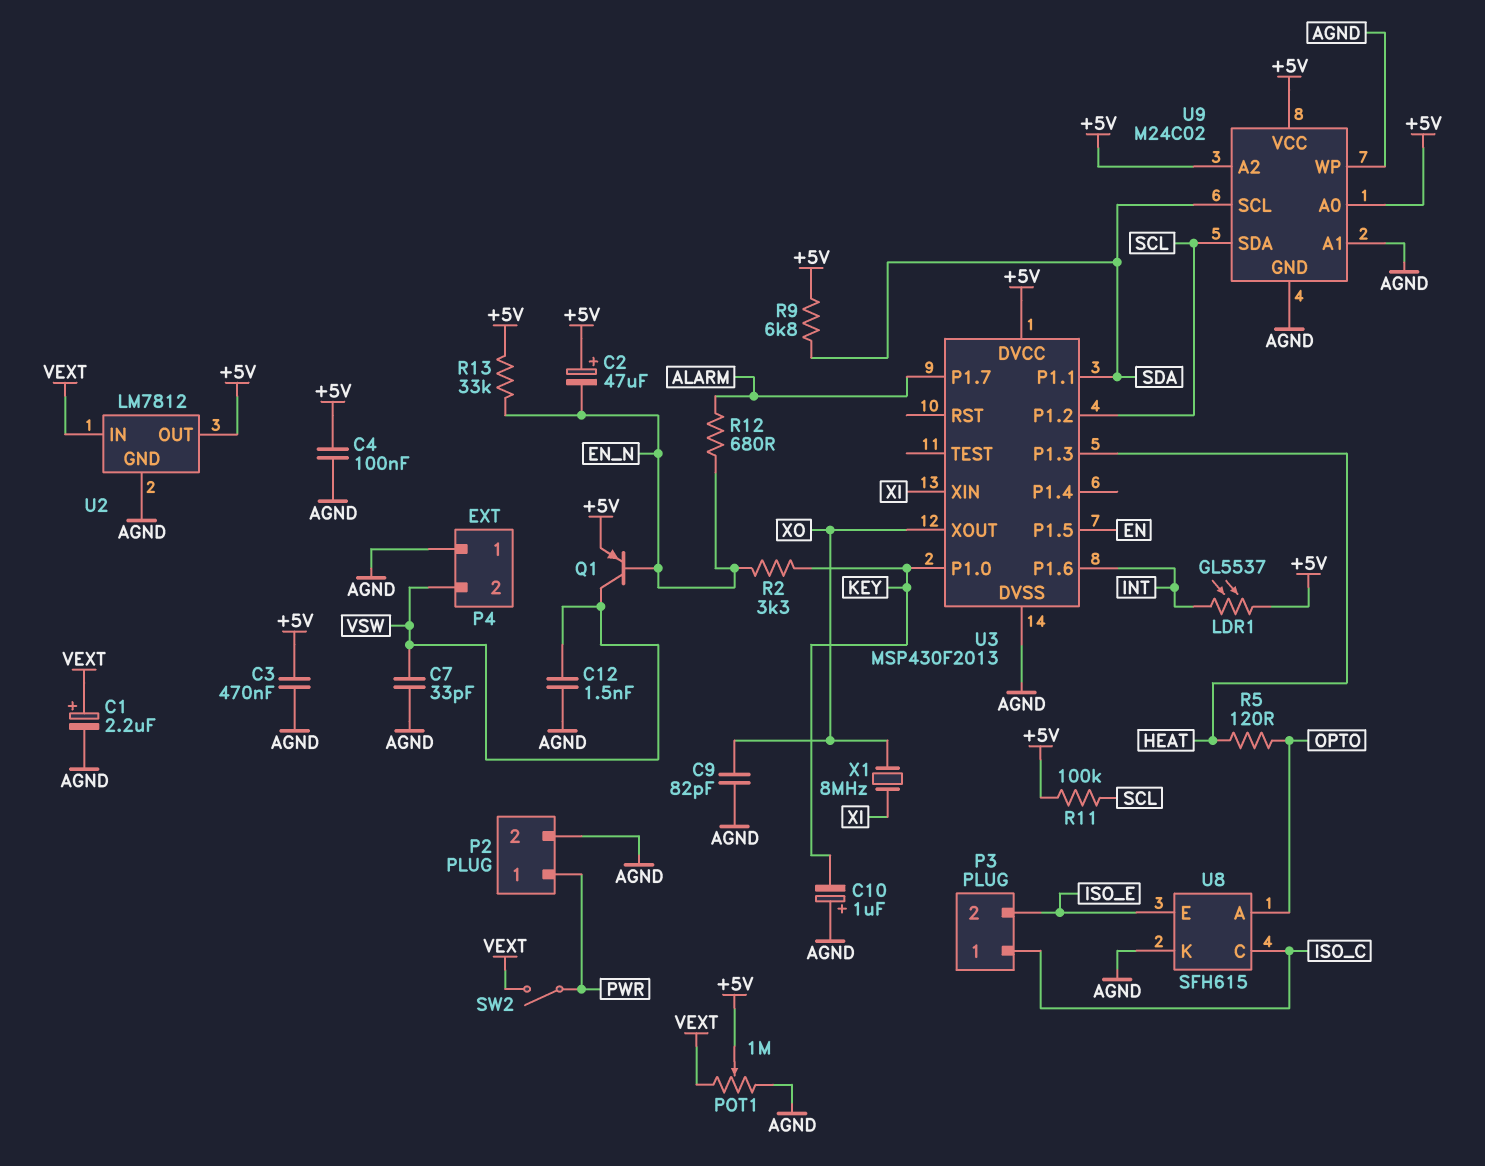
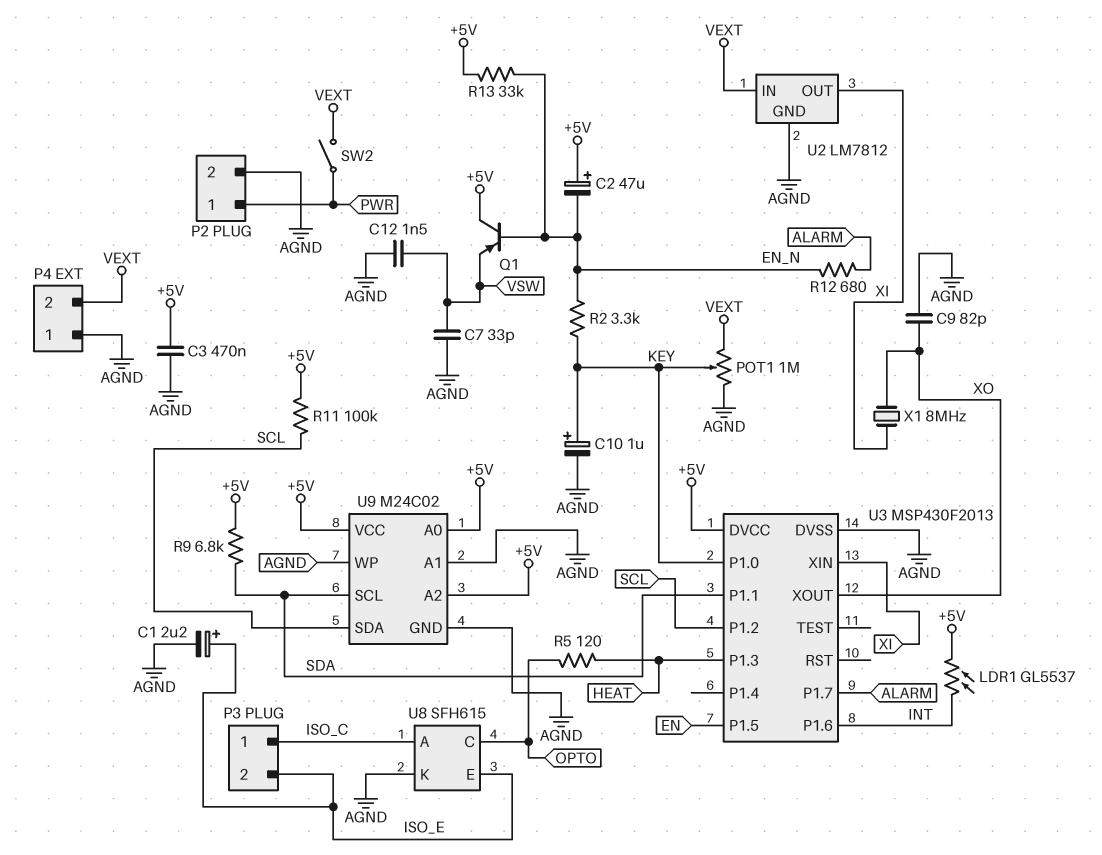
C1: 2.2uF (plus VEXT, minus AGND) -> 2.2uF (plus ISO_E, minus AGND)
C4: 100nF (+5V, AGND) -> none
C10: 1uF (plus AGND, minus KEY) -> 1uF (plus KEY, minus AGND)
P4 pin 2: VSW -> VEXT
POT1: 1M (AGND, VEXT, wiper +5V) -> 1M (AGND, VEXT, wiper KEY)
Q1: PNP (B EN_N, C VSW, E +5V) -> PNP (B EN_N, C +5V, E VSW)
U2 pin OUT: +5V -> XI
U8 pin A: OPTO -> ISO_C
U8 pin C: ISO_C -> OPTO

